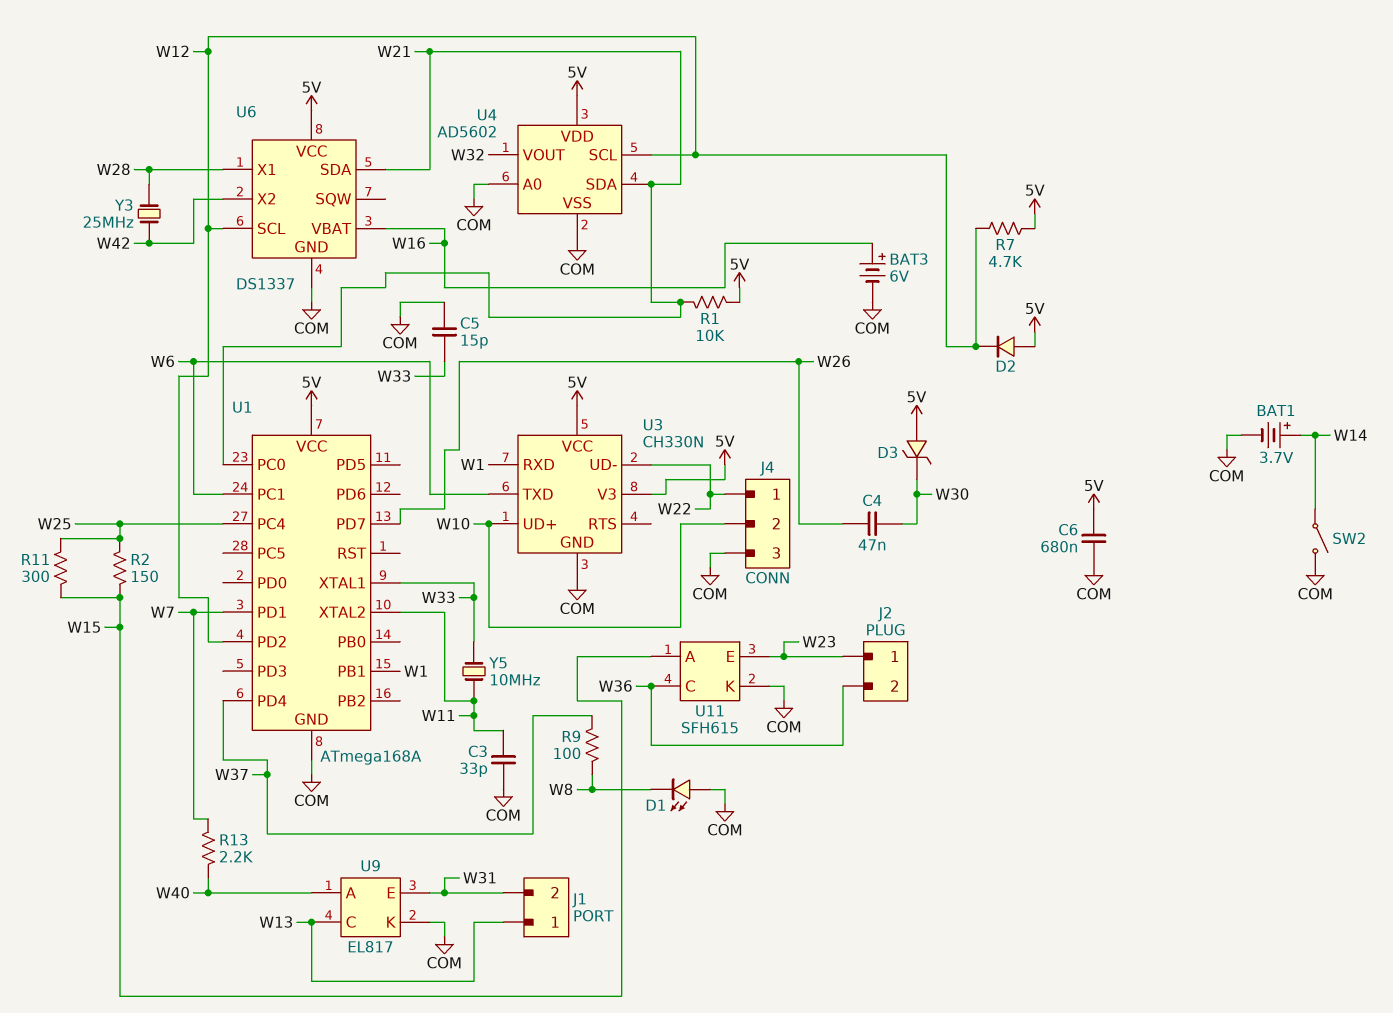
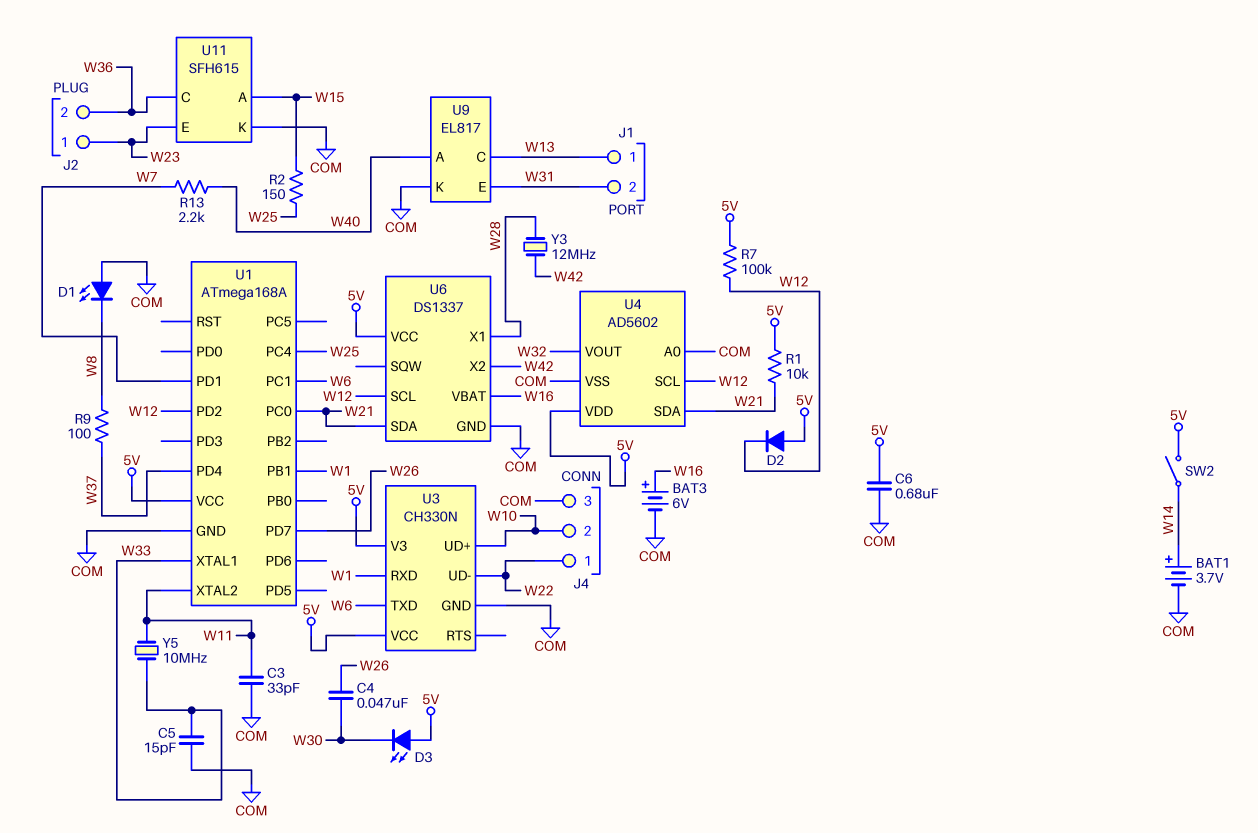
D3: zener (A 5V, K W30) -> LED (A 5V, K W30)
R7: 4.7k (5V, W12) -> 100k (5V, W12)
R11: 300 (W15, W25) -> none
SW2: switch (COM, W14) -> switch (5V, W14)
Y3: 25MHz (W28, W42) -> 12MHz (W28, W42)

